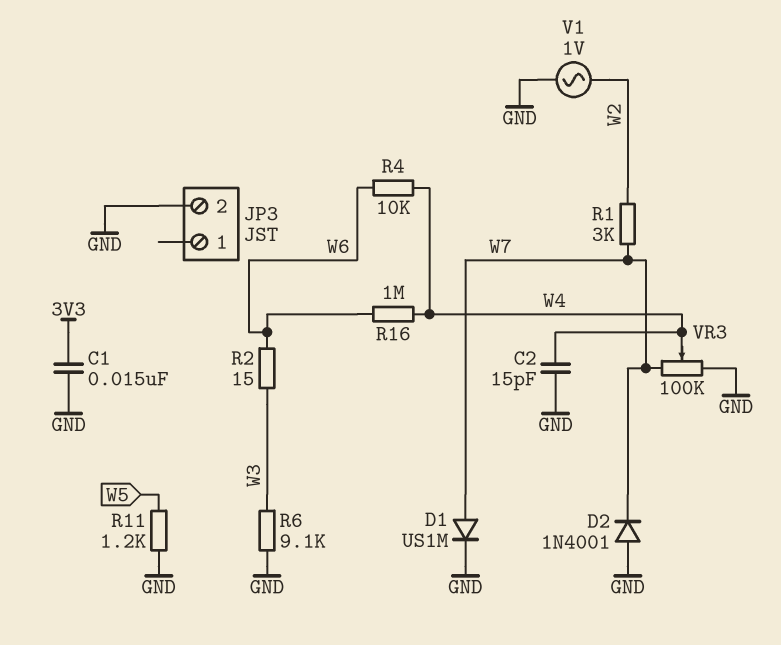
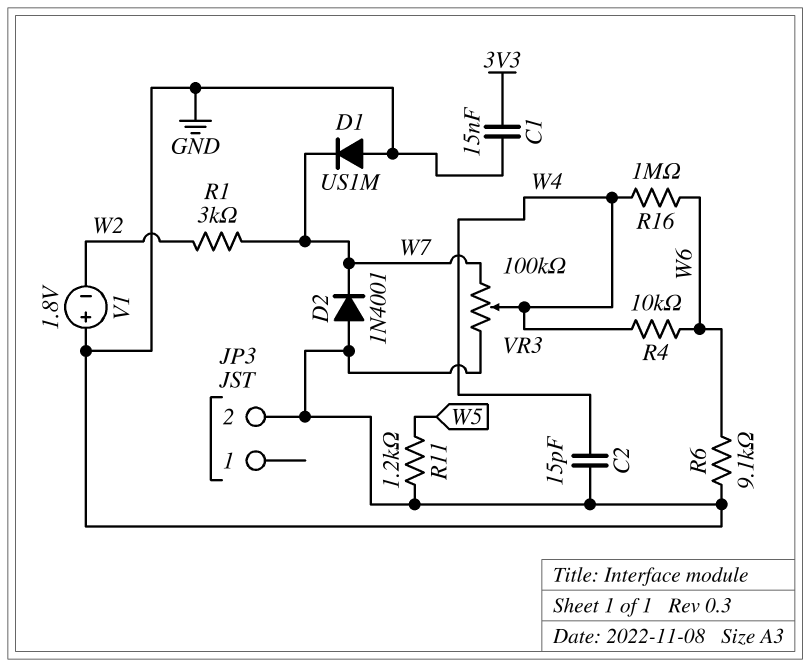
D1: diode US1M (A W7, K GND) -> diode US1M (A GND, K W7)
R2: 15 (W3, W6) -> none
R6: 9.1k (GND, W3) -> 9.1k (GND, W6)
V1: AC 1V (GND, W2) -> 1.8V (plus GND, minus W2)

